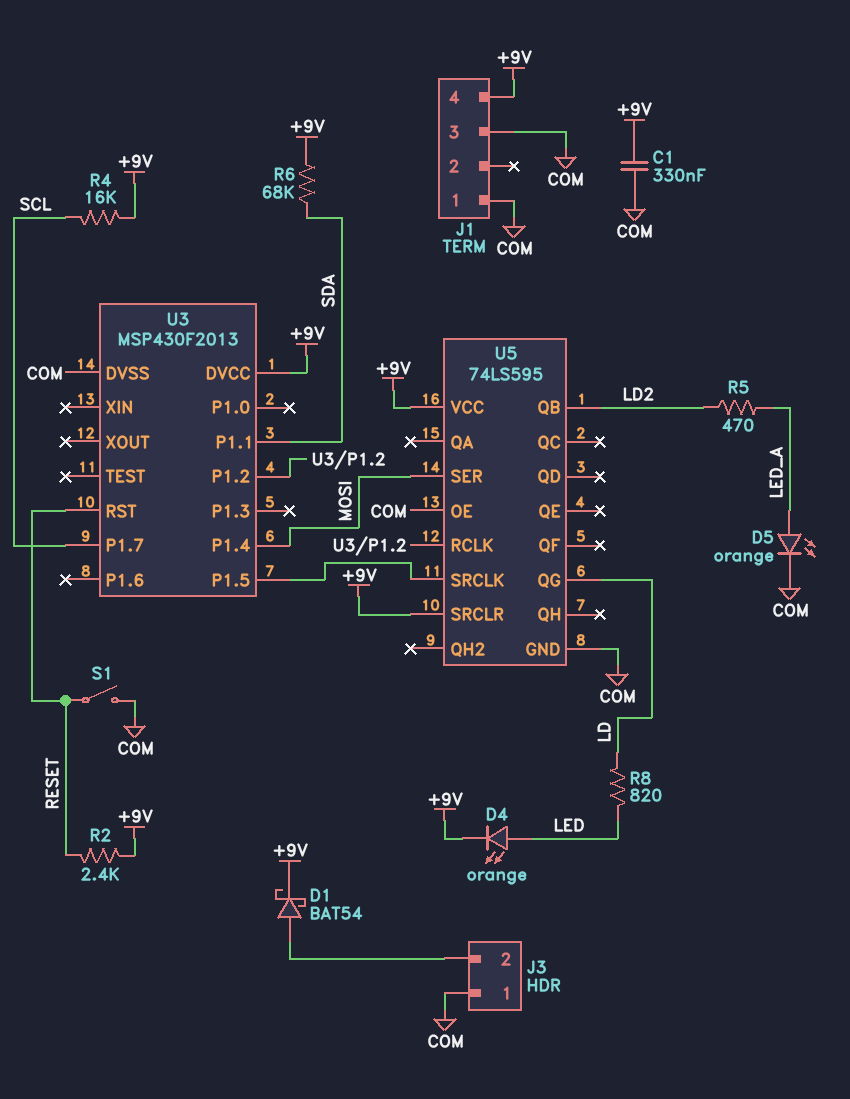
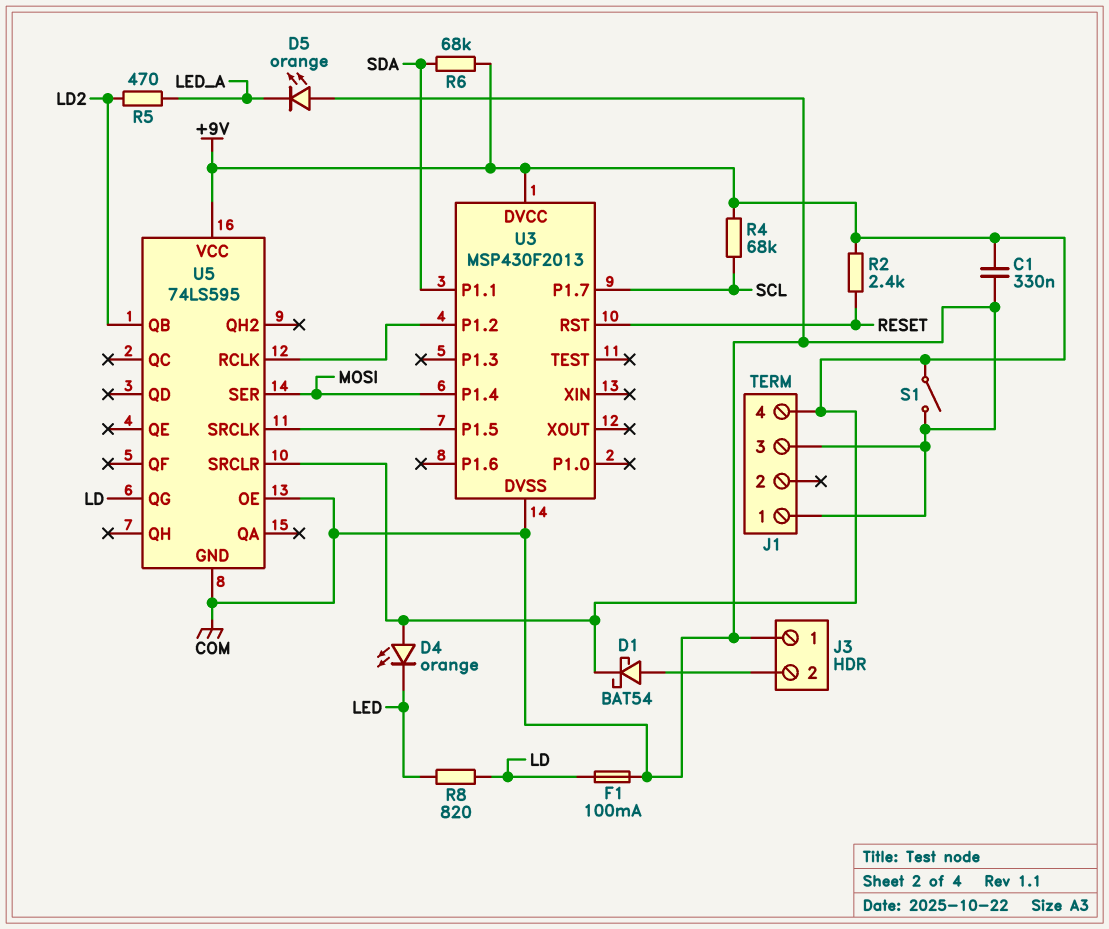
D4: LED orange (A LED, K +9V) -> LED orange (A +9V, K LED)
D5: LED orange (A LED_A, K COM) -> LED orange (A COM, K LED_A)
F1: none -> 100mA (COM, LD)
R4: 16k (+9V, SCL) -> 68k (+9V, SCL)
S1: switch (COM, RESET) -> switch (+9V, COM)

